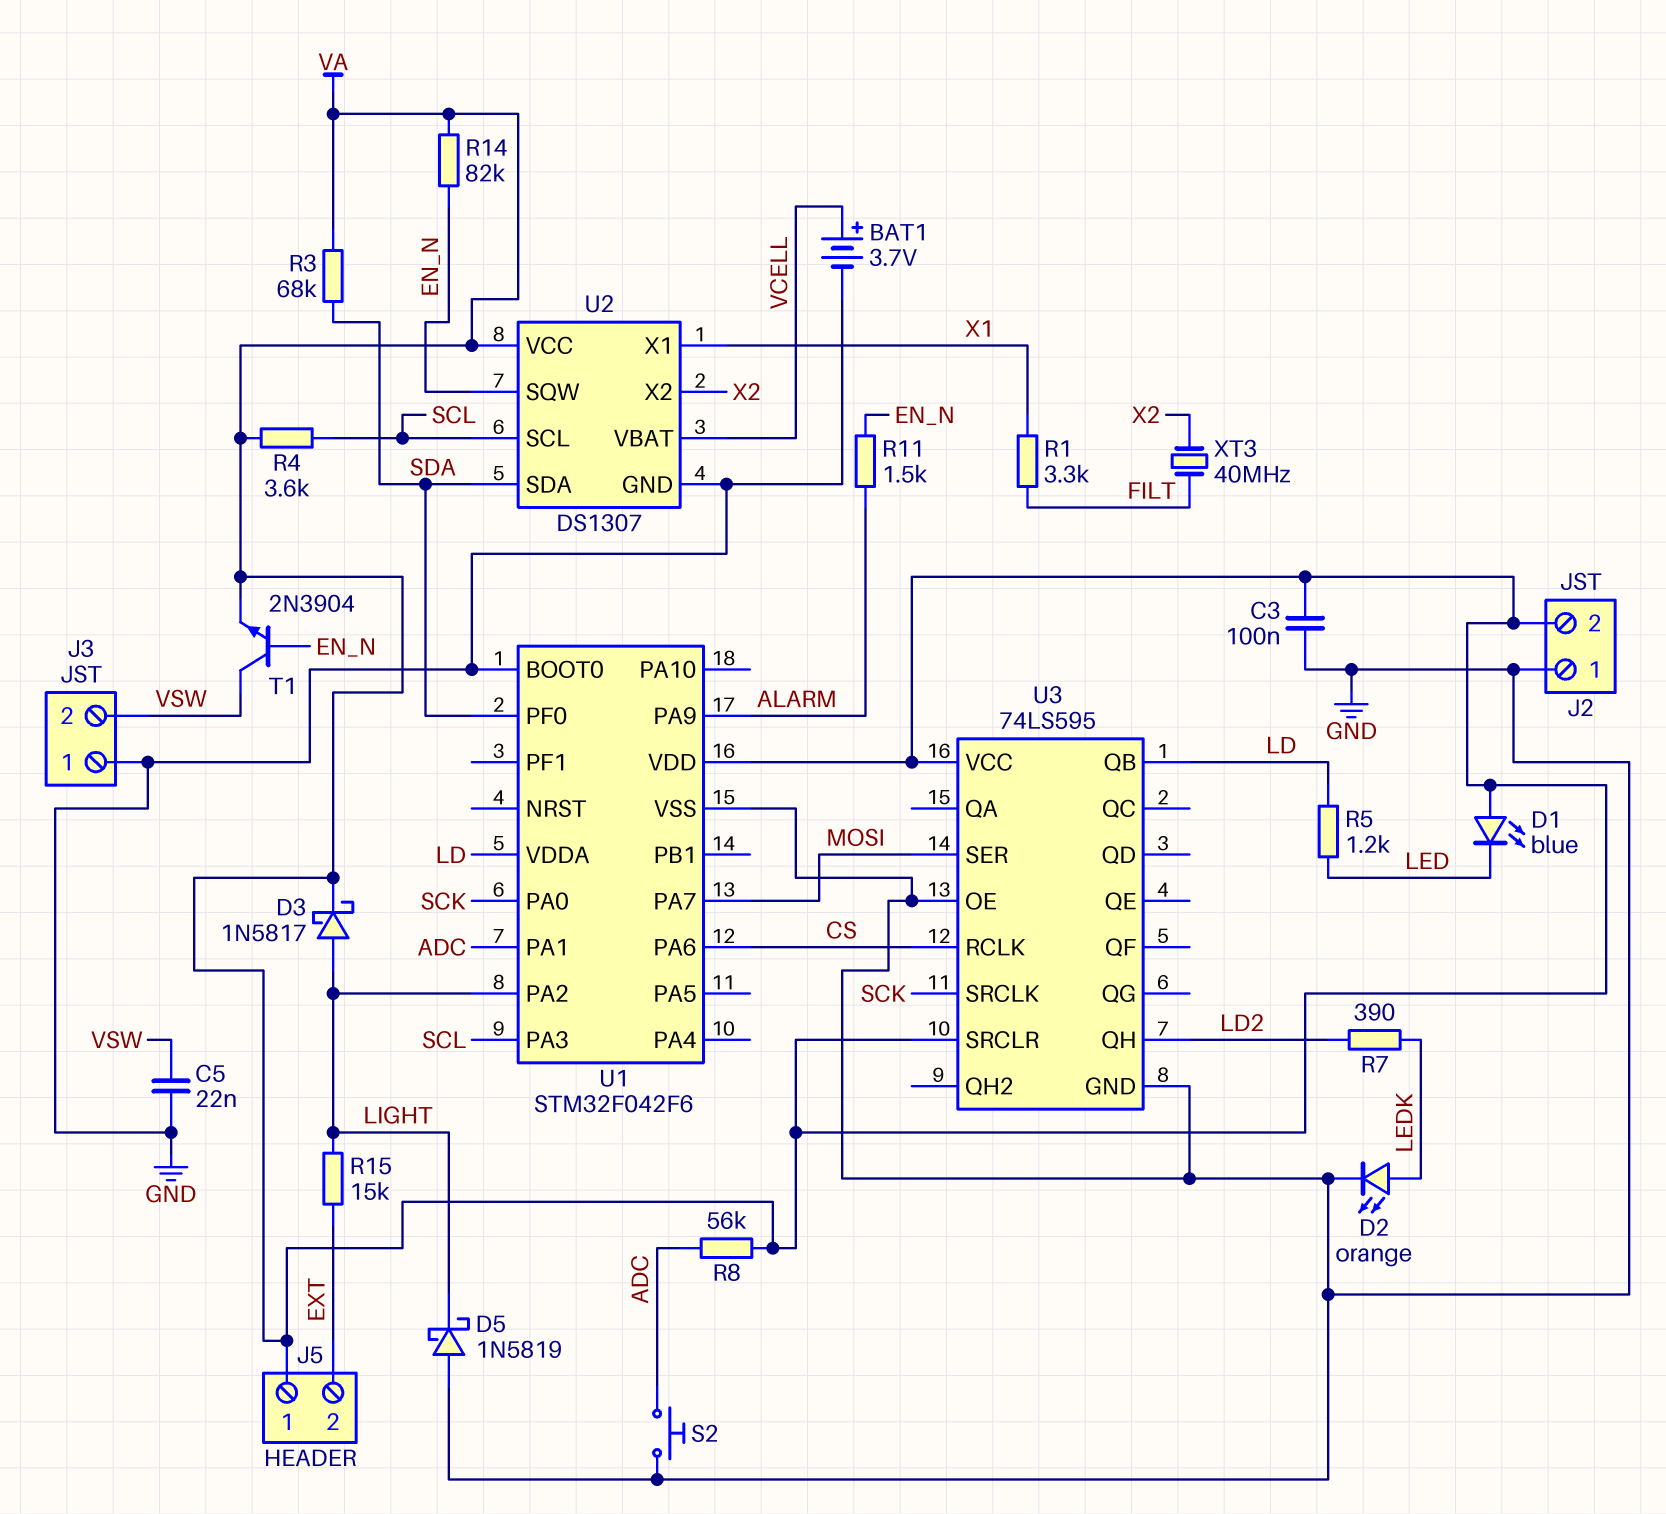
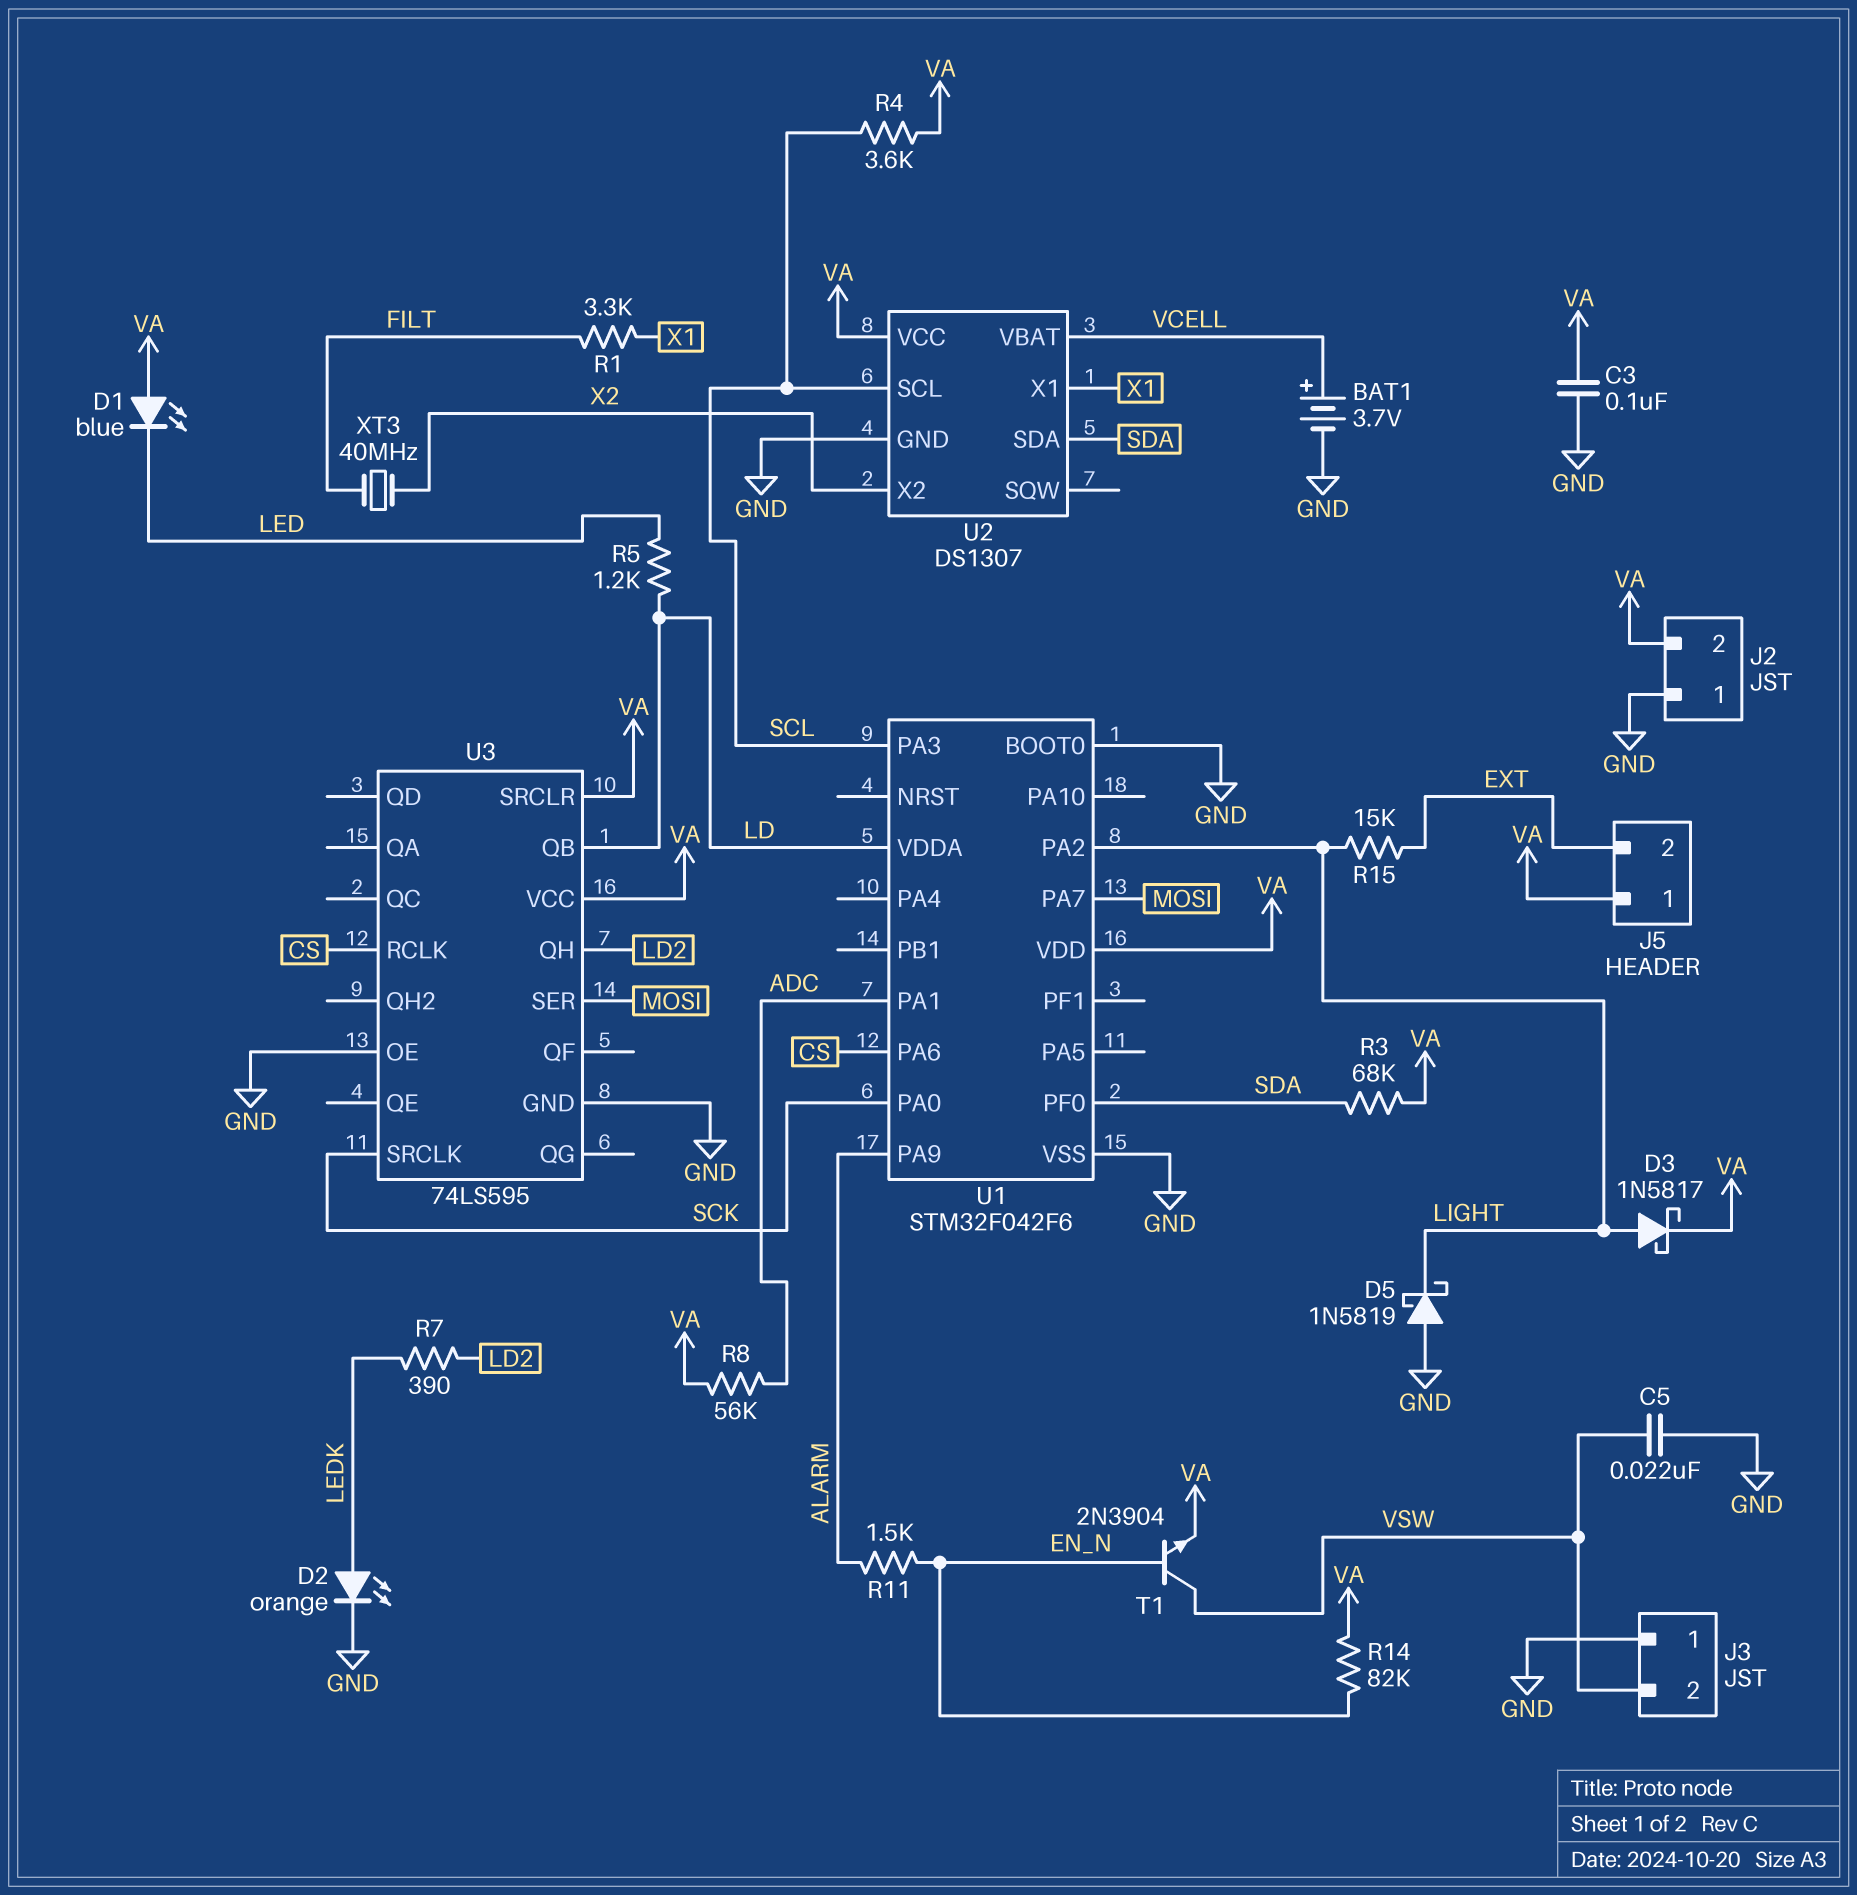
S2: button (ADC, GND) -> none
U2 pin SQW: EN_N -> none

